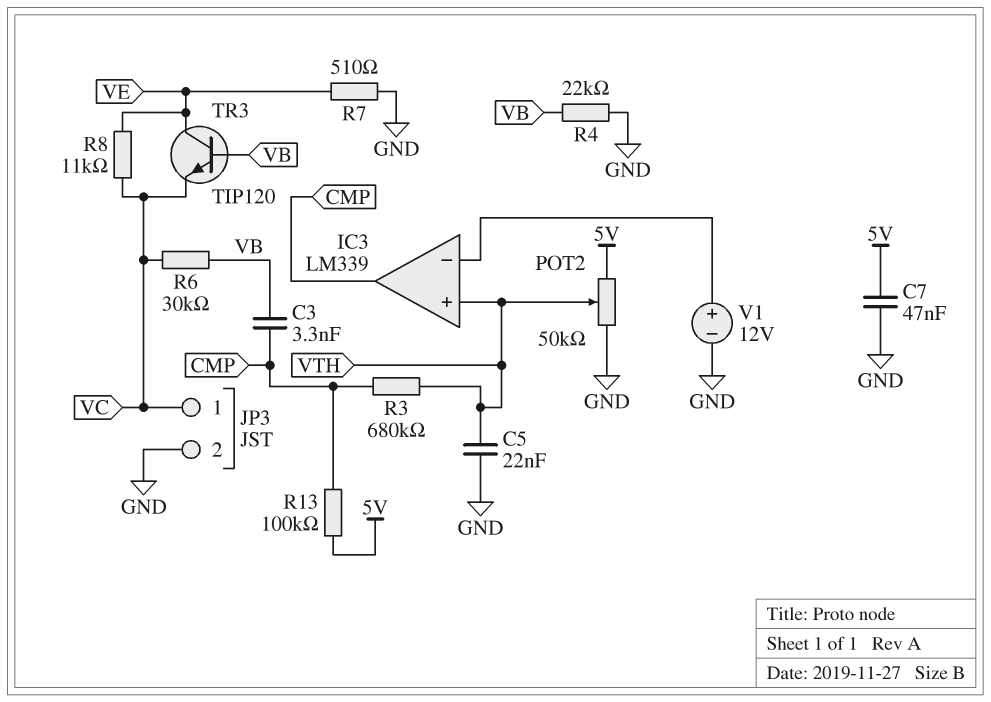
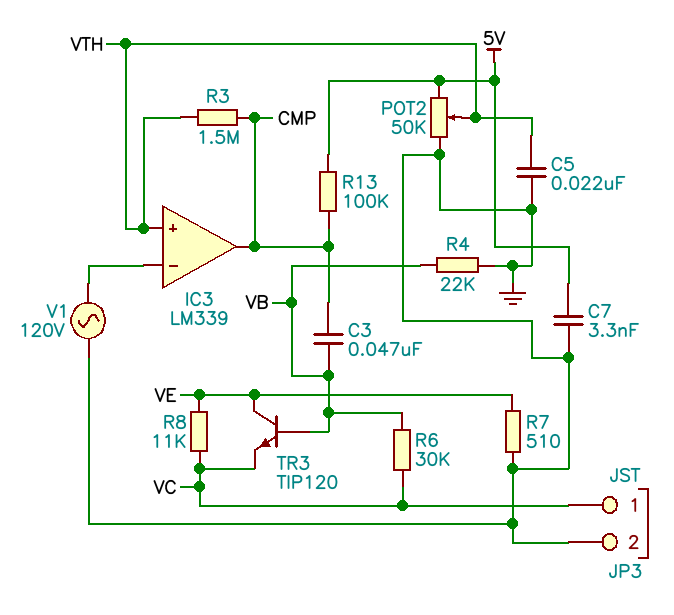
C3: 3.3nF (CMP, VB) -> 47nF (CMP, VB)
C7: 47nF (5V, GND) -> 3.3nF (5V, GND)
R3: 680k (CMP, VTH) -> 1.5M (CMP, VTH)
V1: 12V (plus IC3/in-, minus GND) -> AC 120V (GND, IC3/in-)

